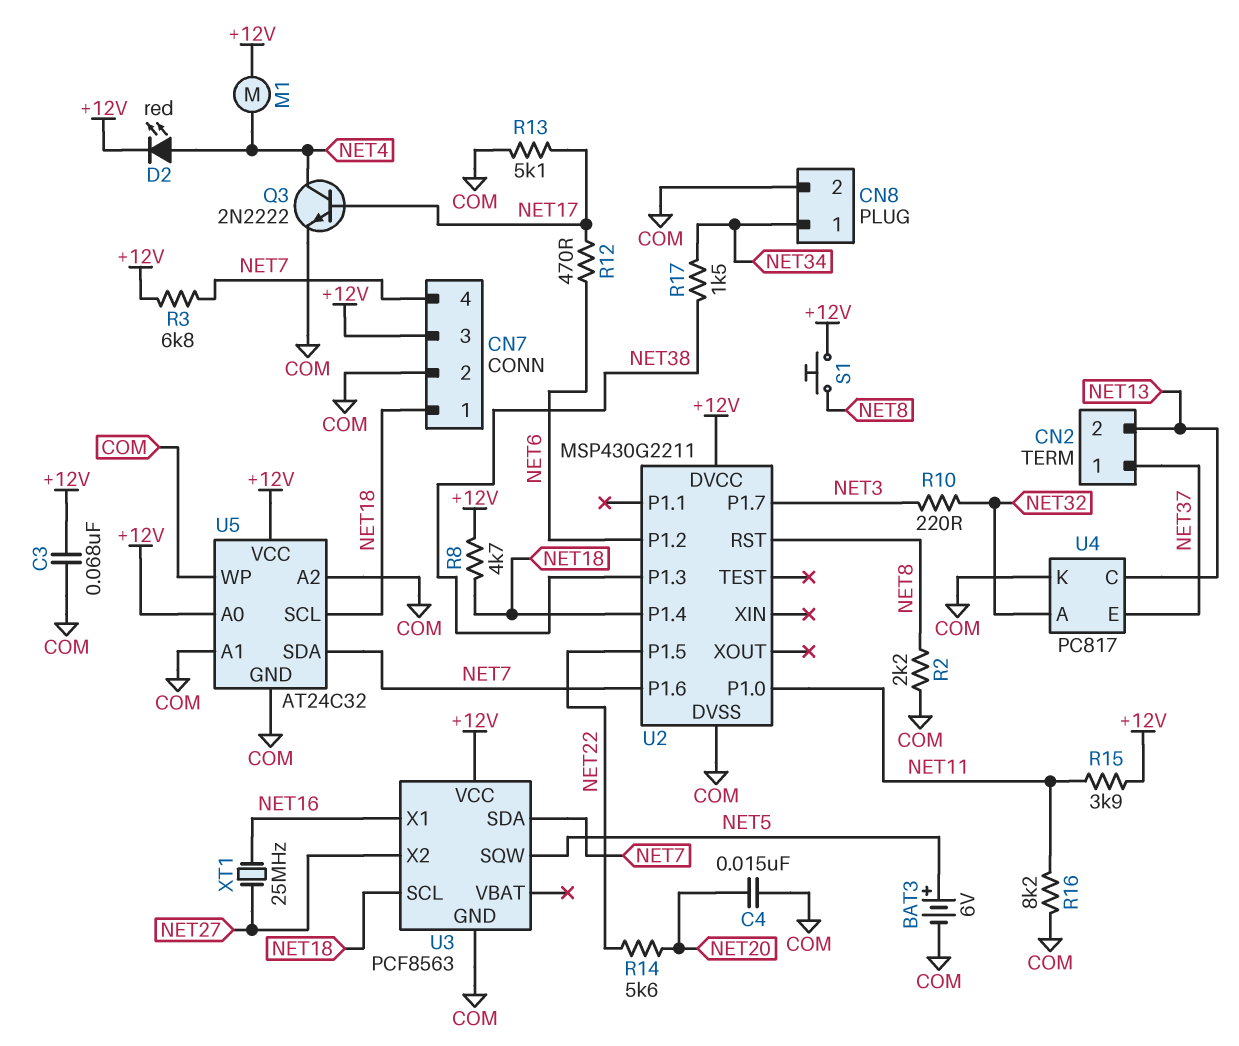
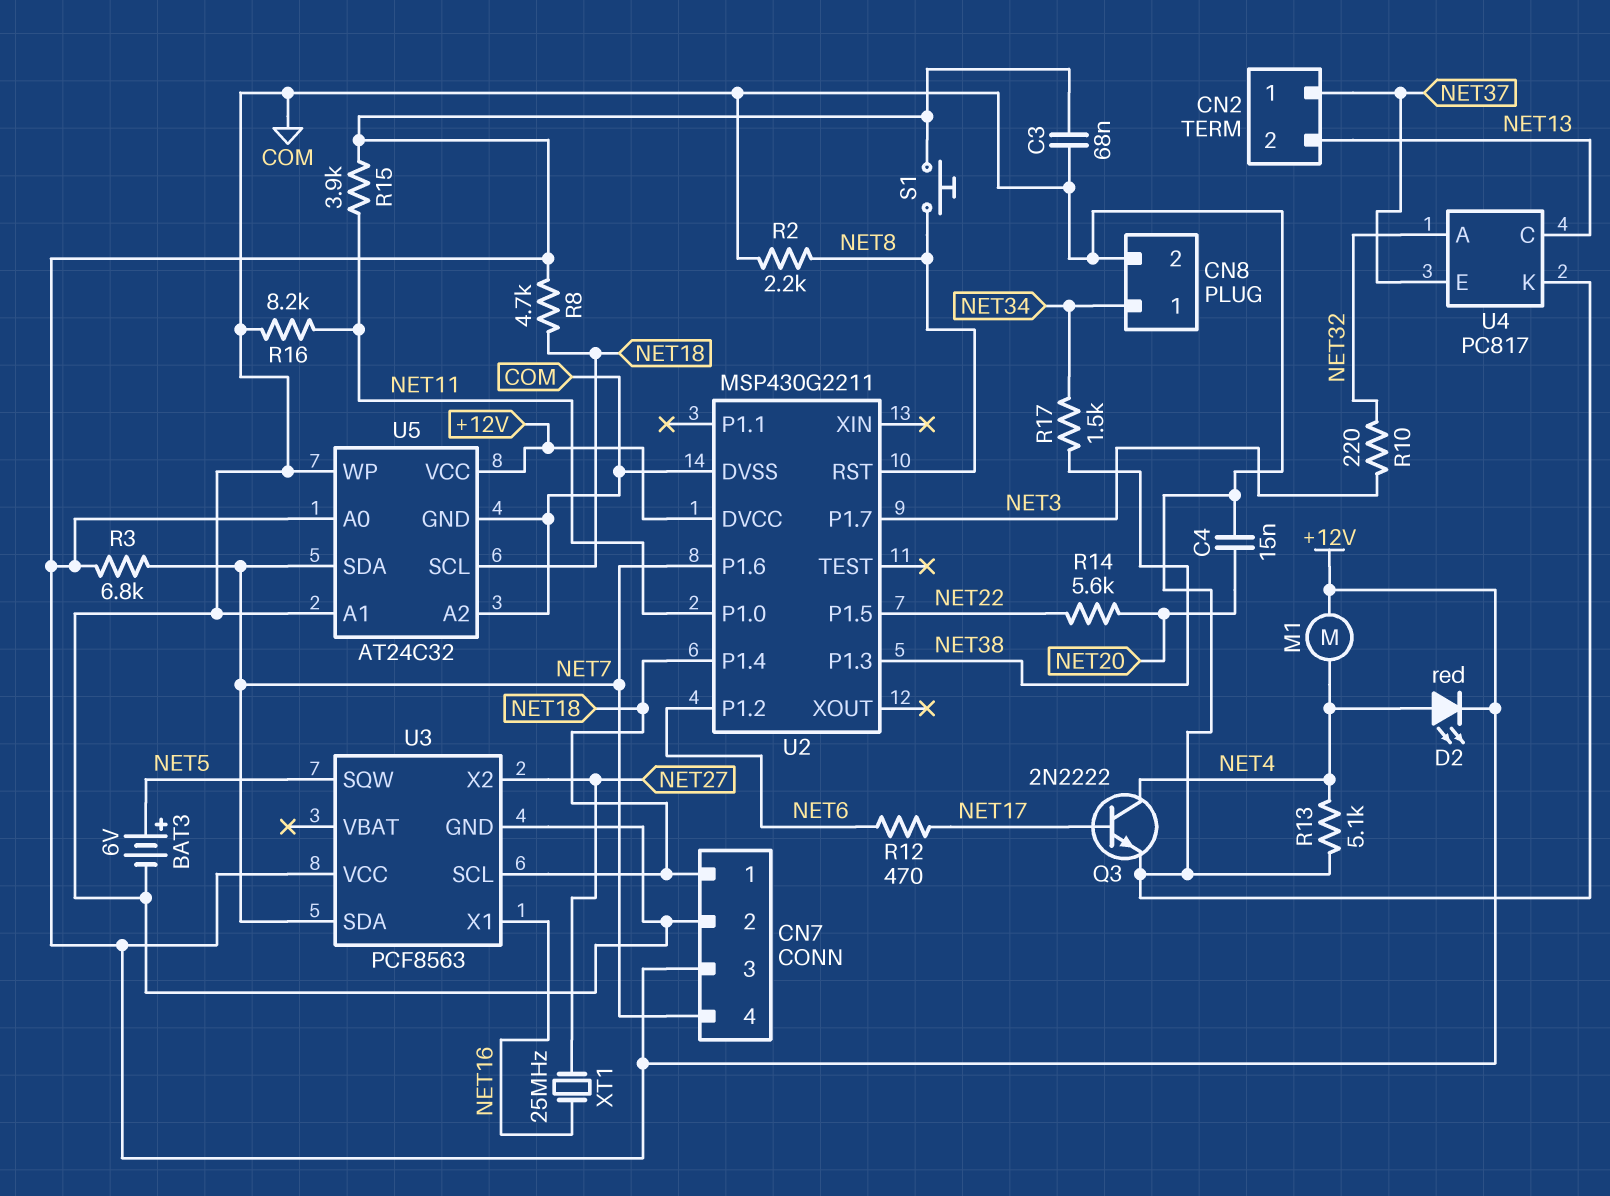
R13: 5.1k (COM, NET17) -> 5.1k (COM, NET4)

